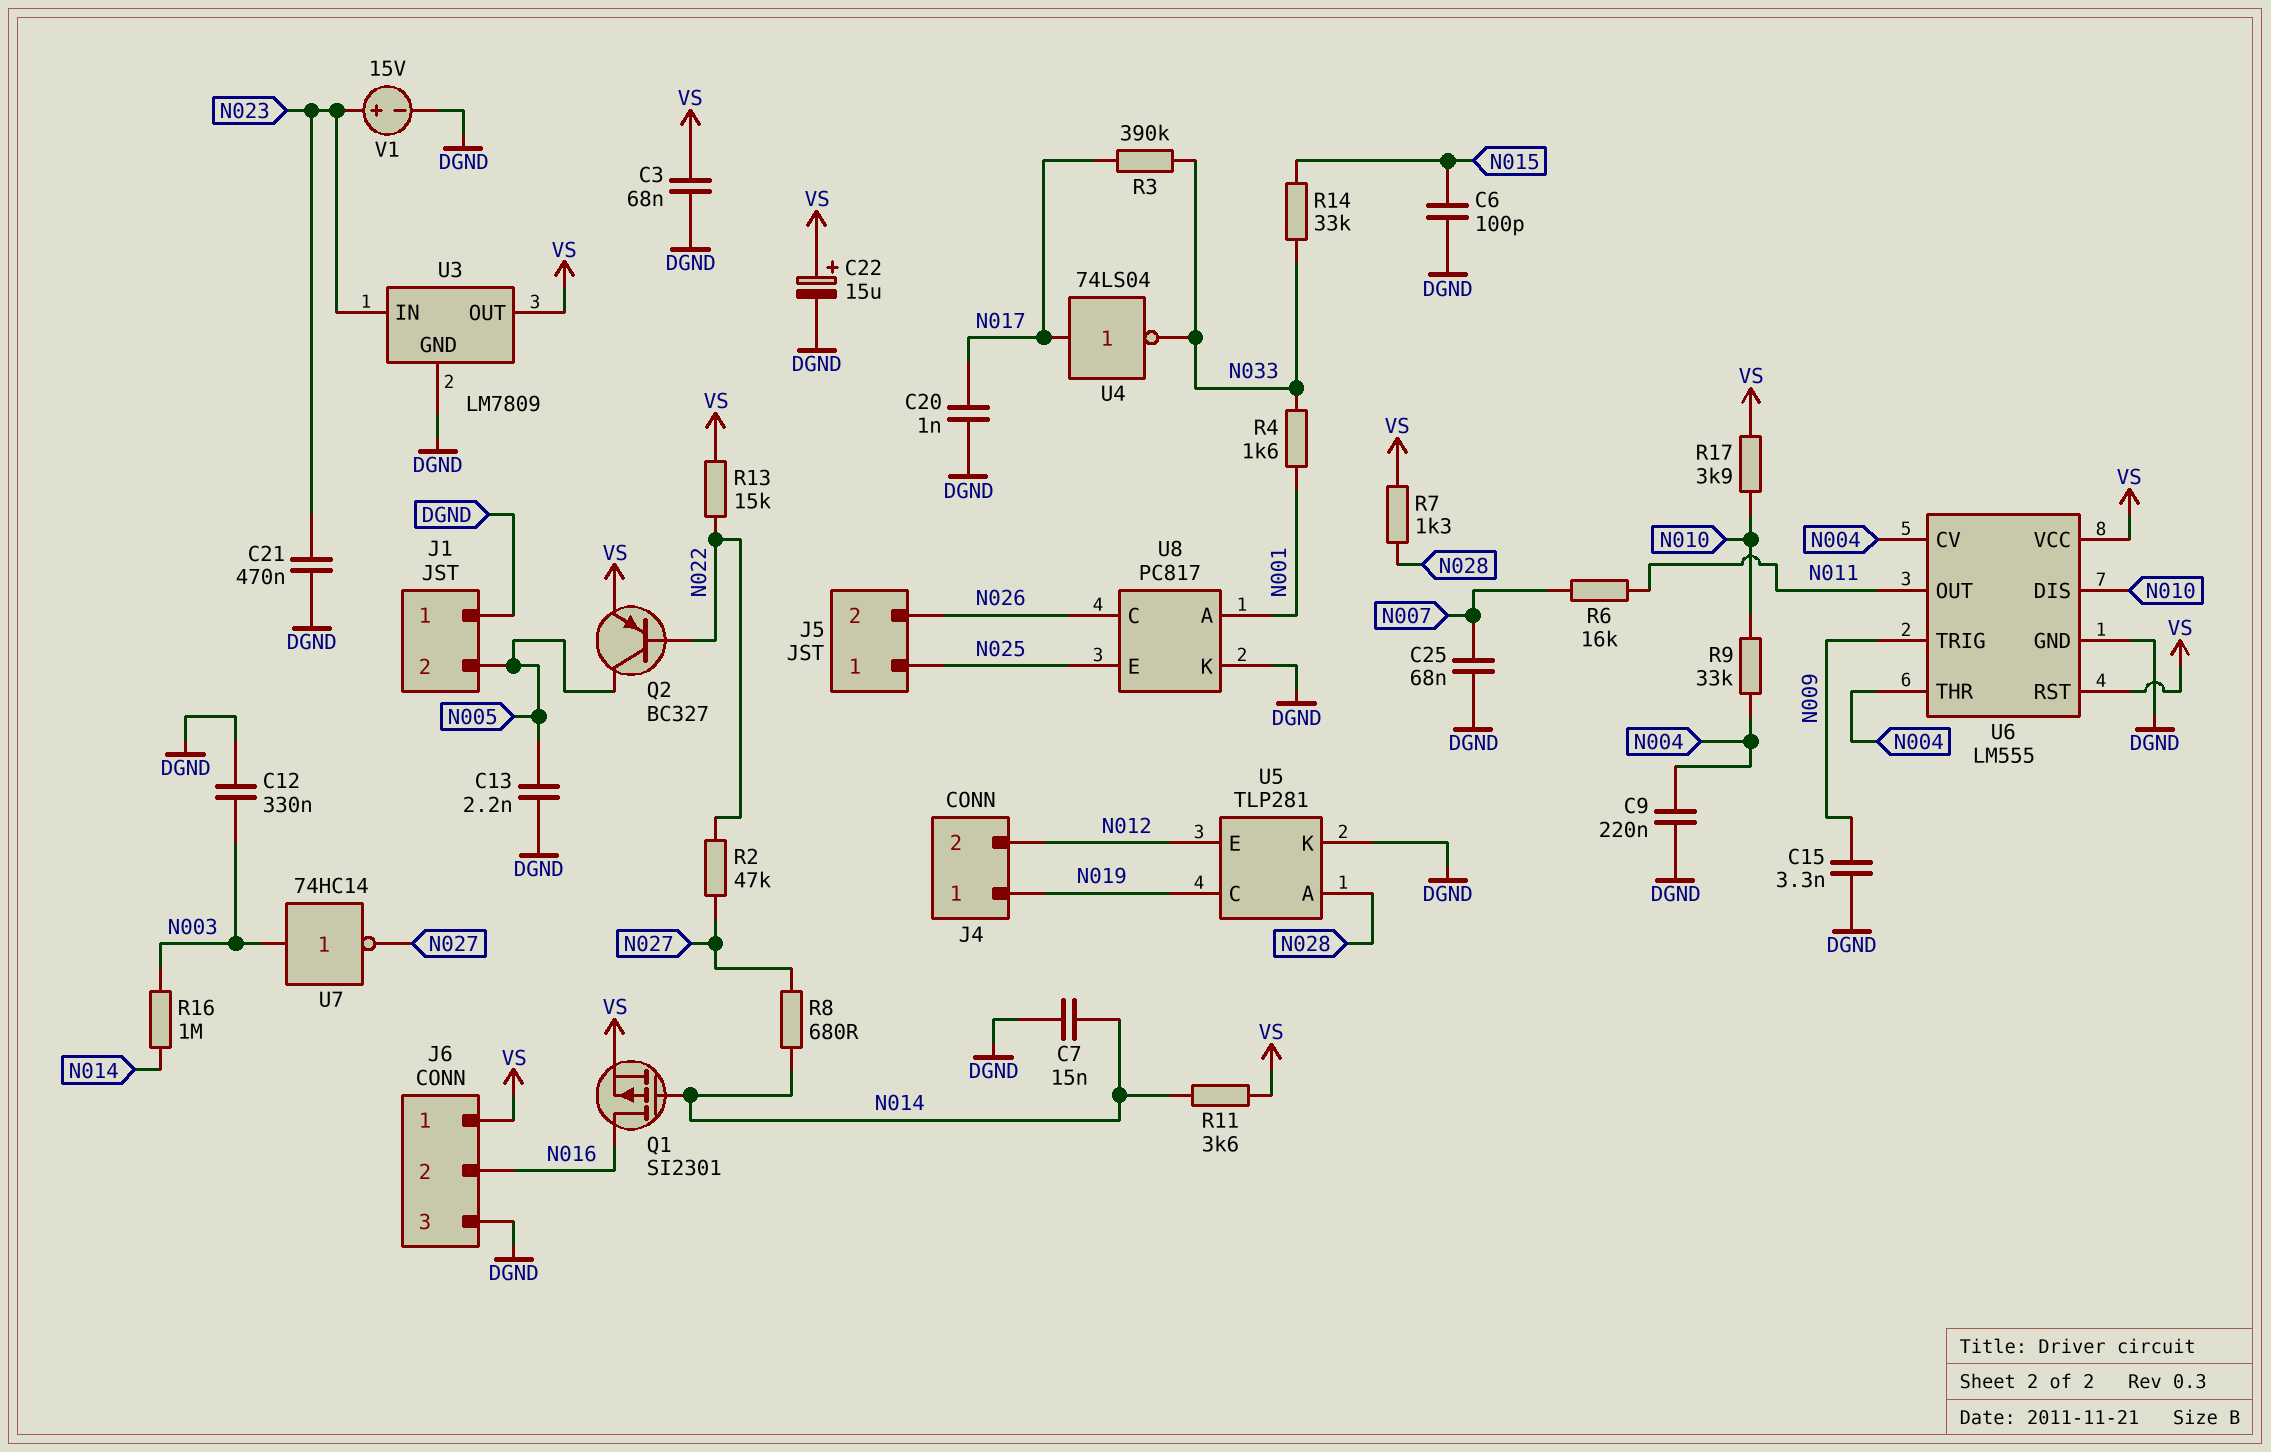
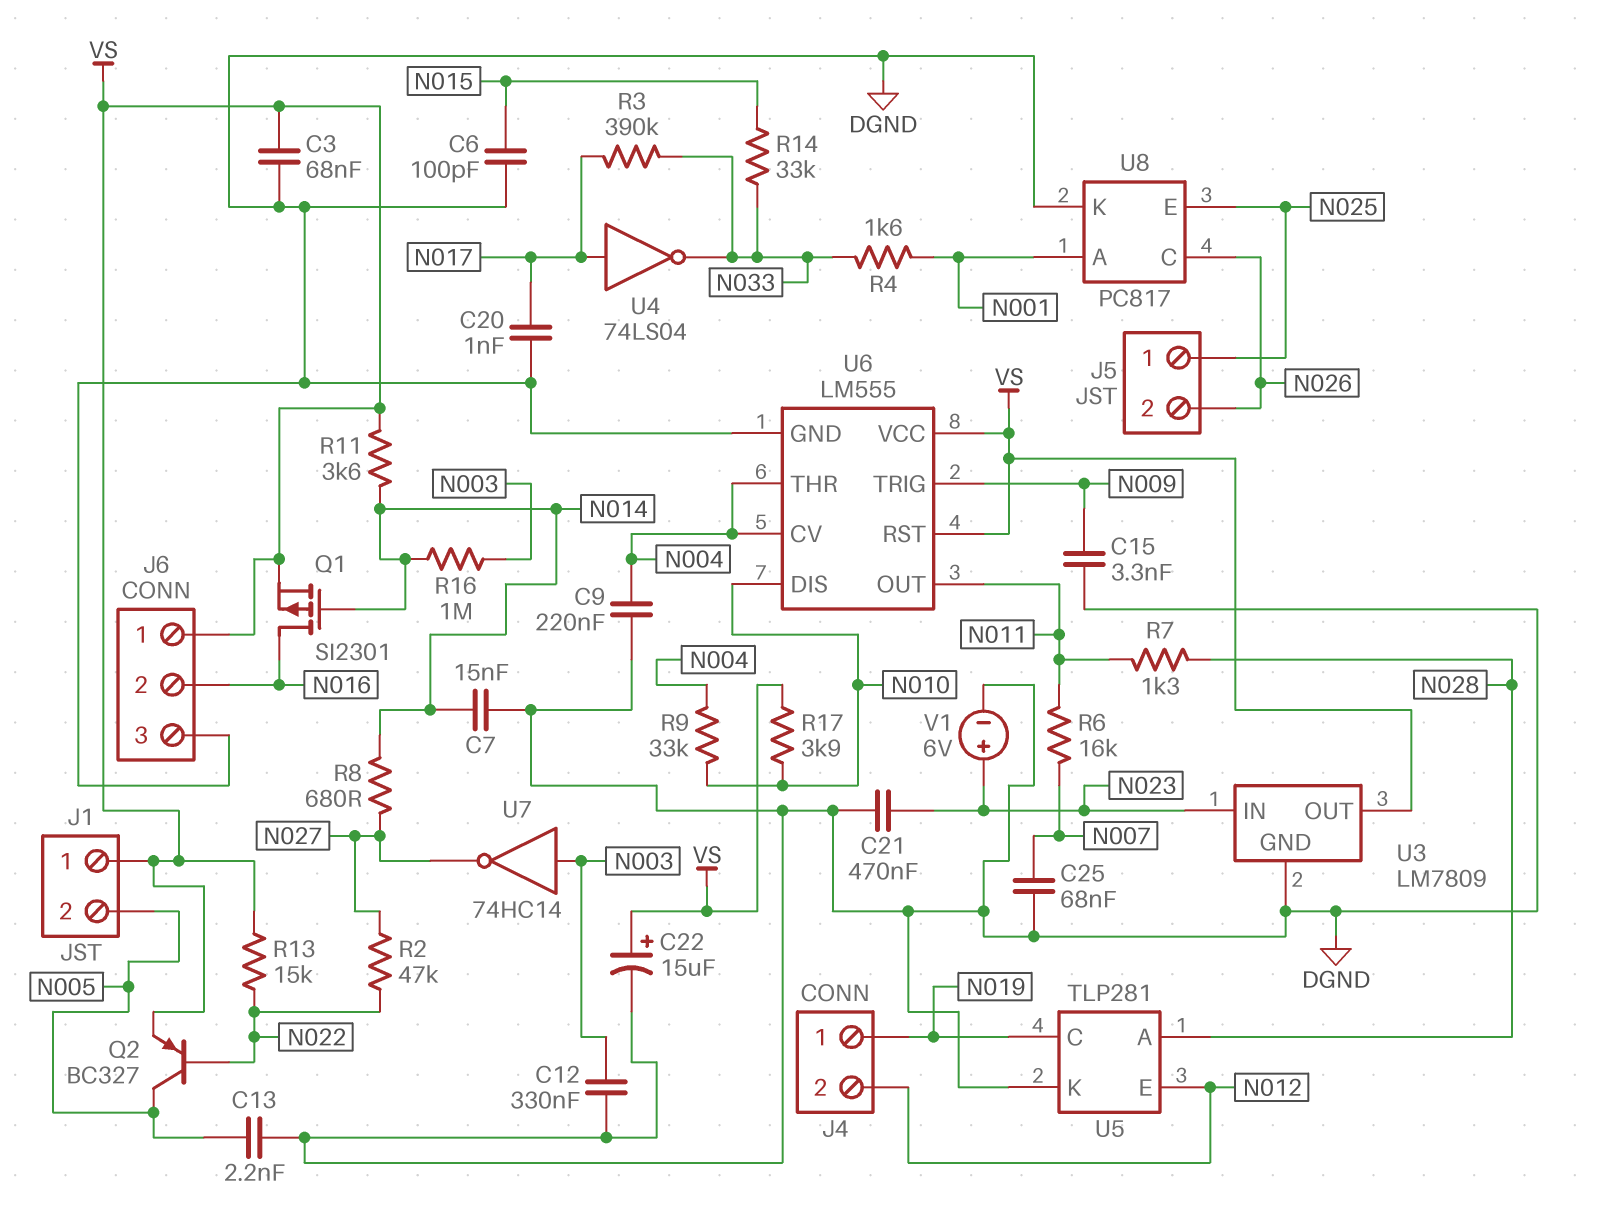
J1 pin 1: DGND -> VS
R7: 1.3k (N028, VS) -> 1.3k (N011, N028)
V1: 15V (plus N023, minus DGND) -> 6V (plus N023, minus DGND)

